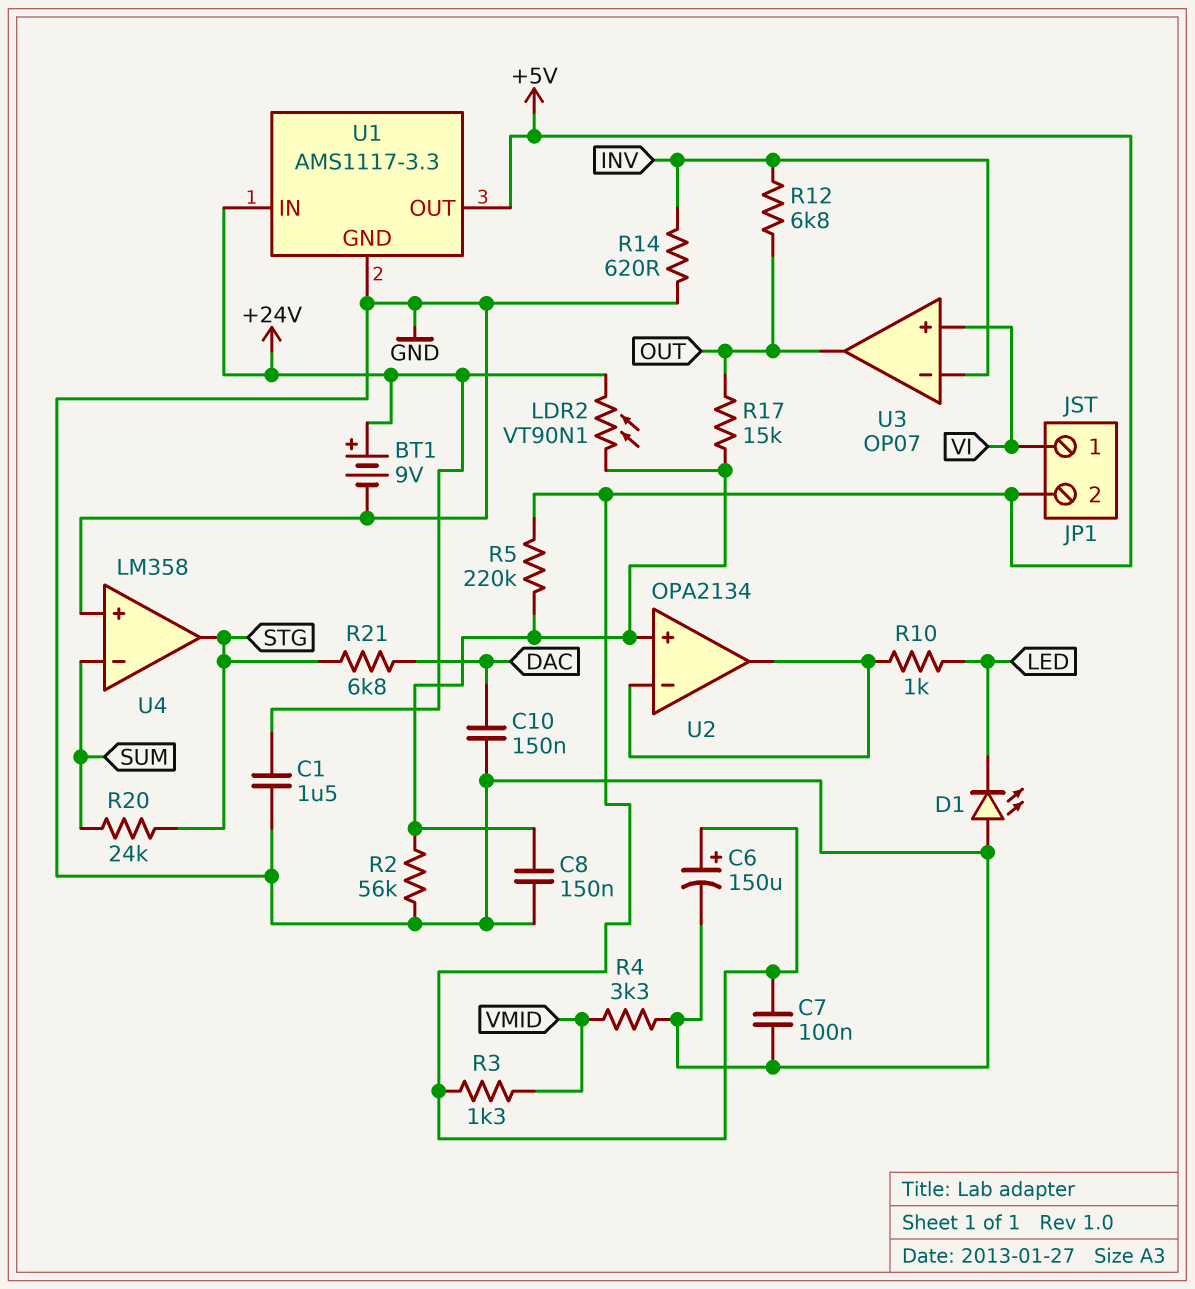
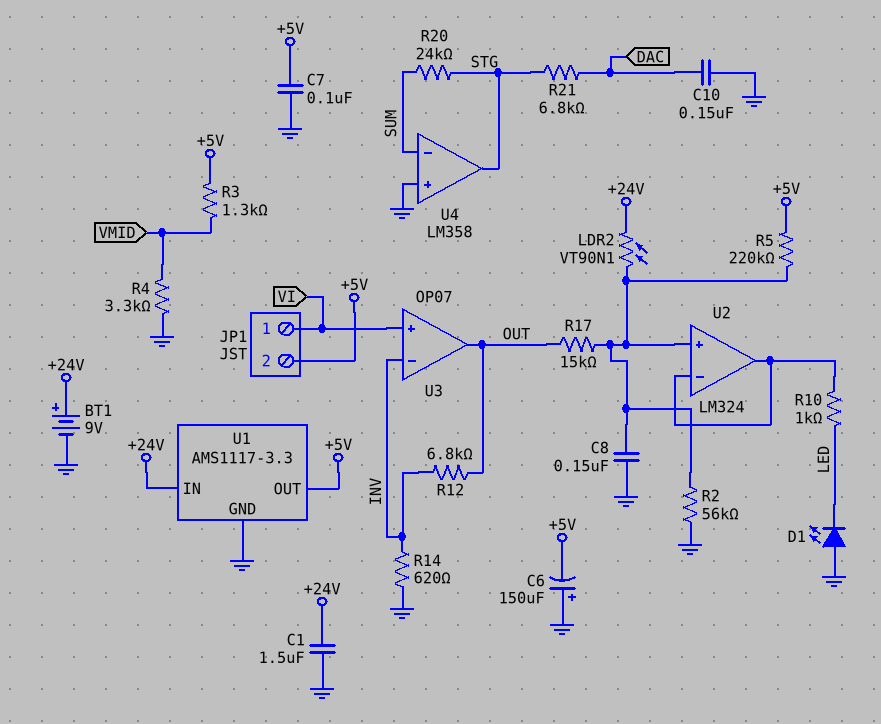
C6: 150uF (plus +5V, minus GND) -> 150uF (plus GND, minus +5V)
U2: OPA2134 -> LM324

